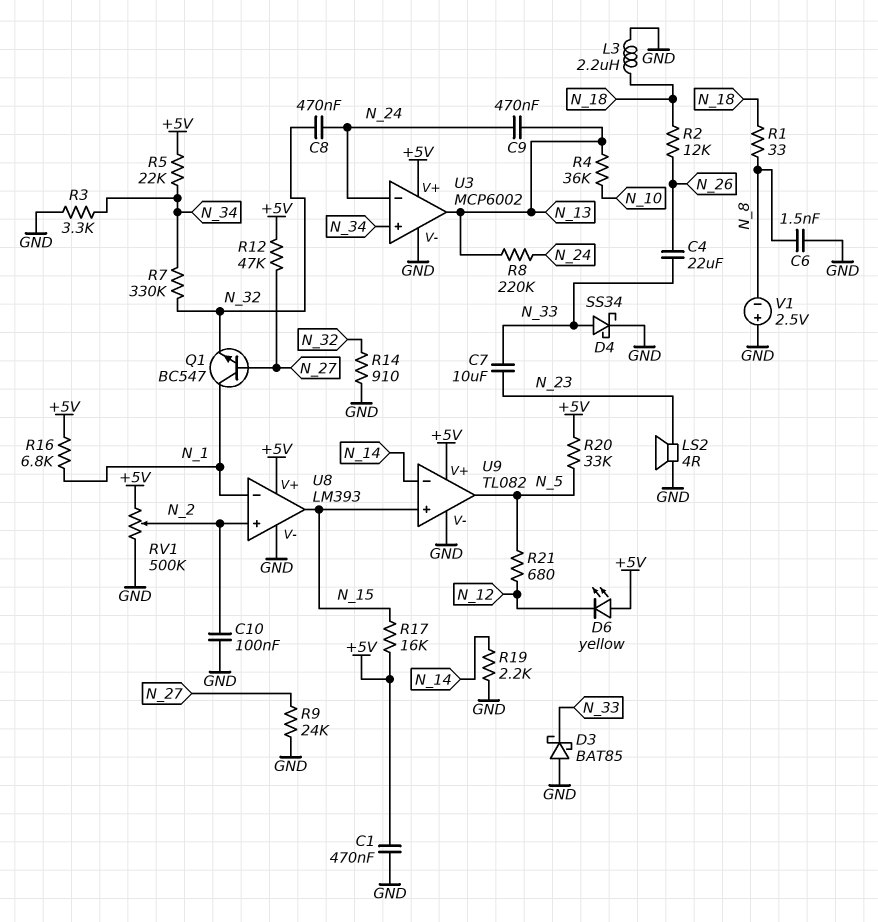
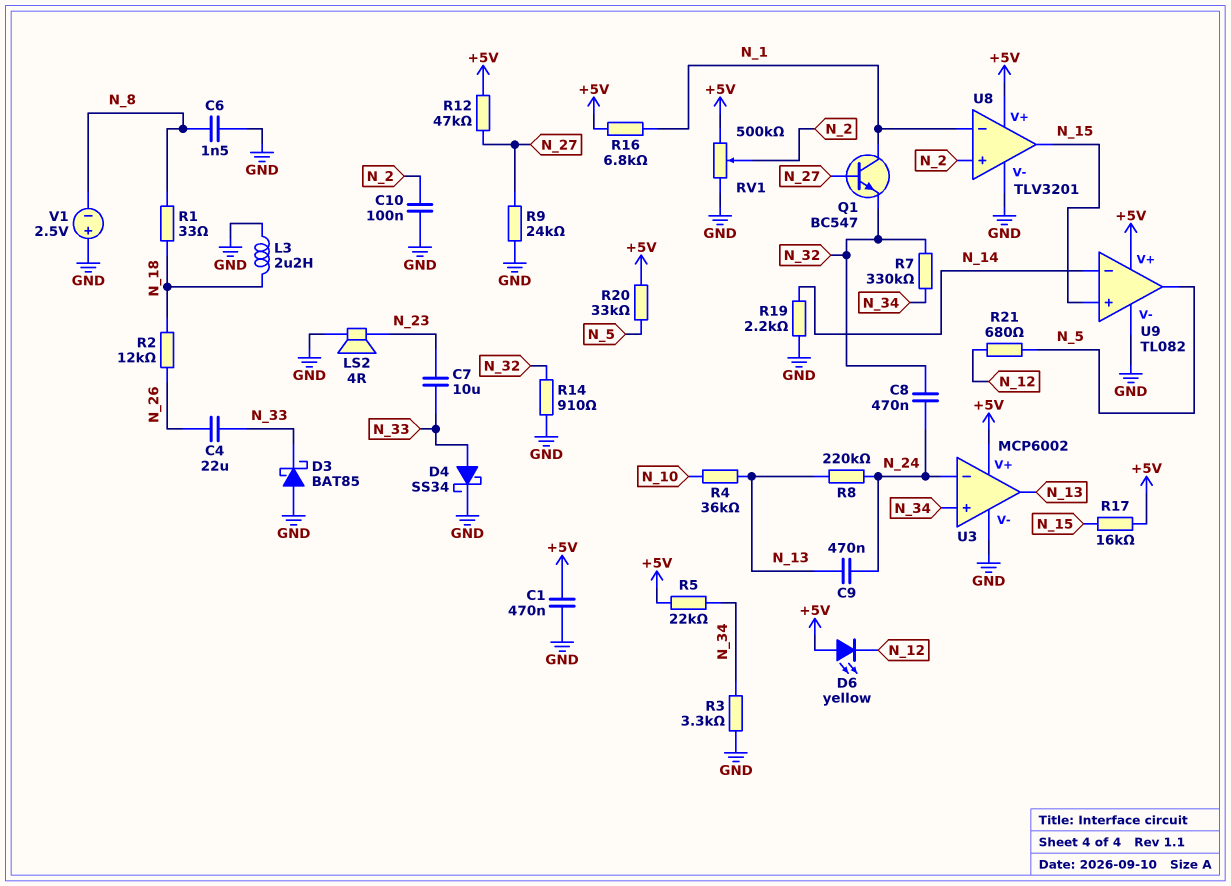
U8: LM393 -> TLV3201

